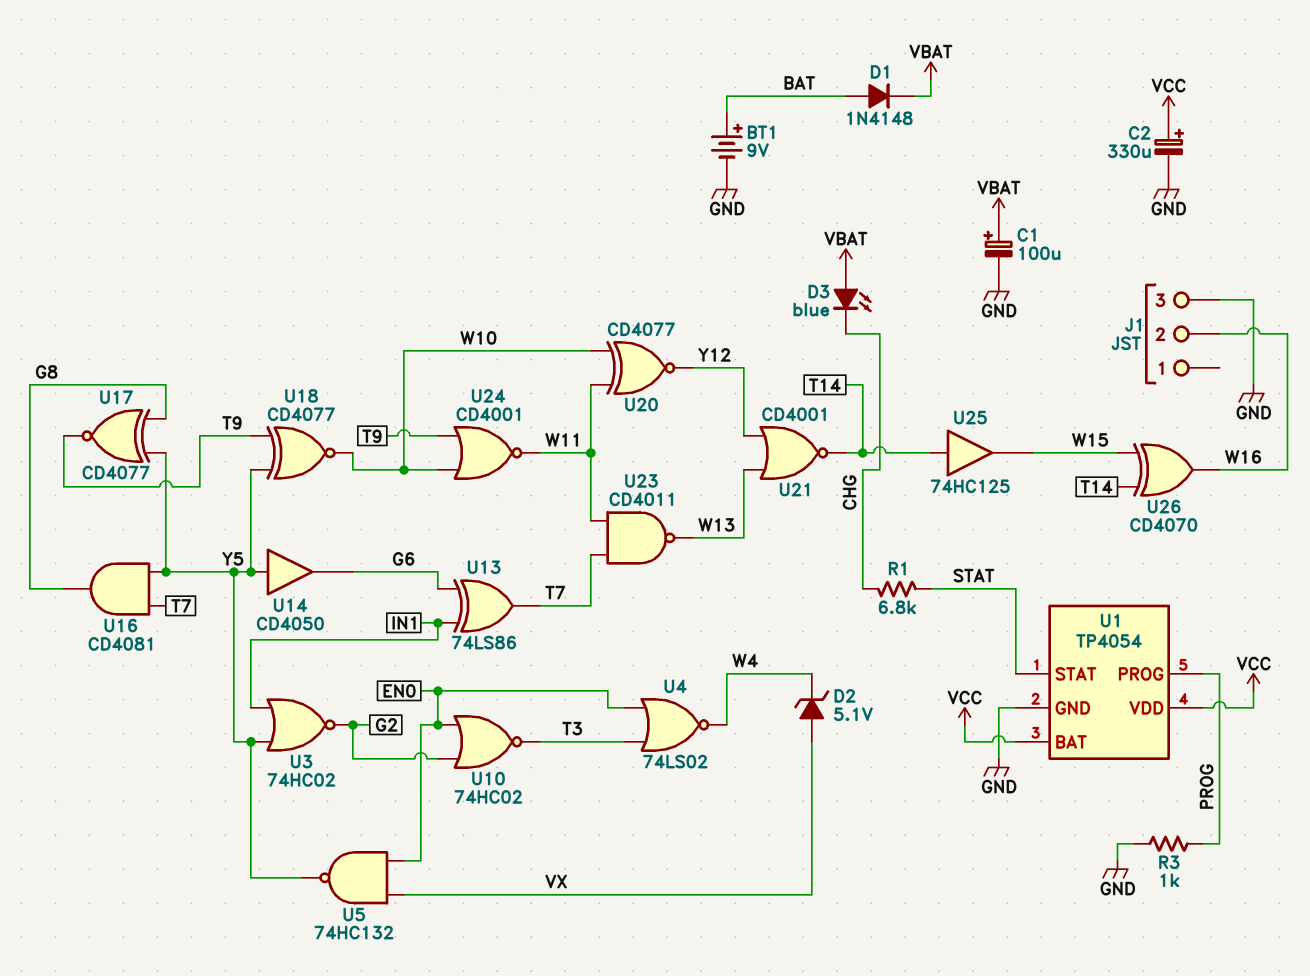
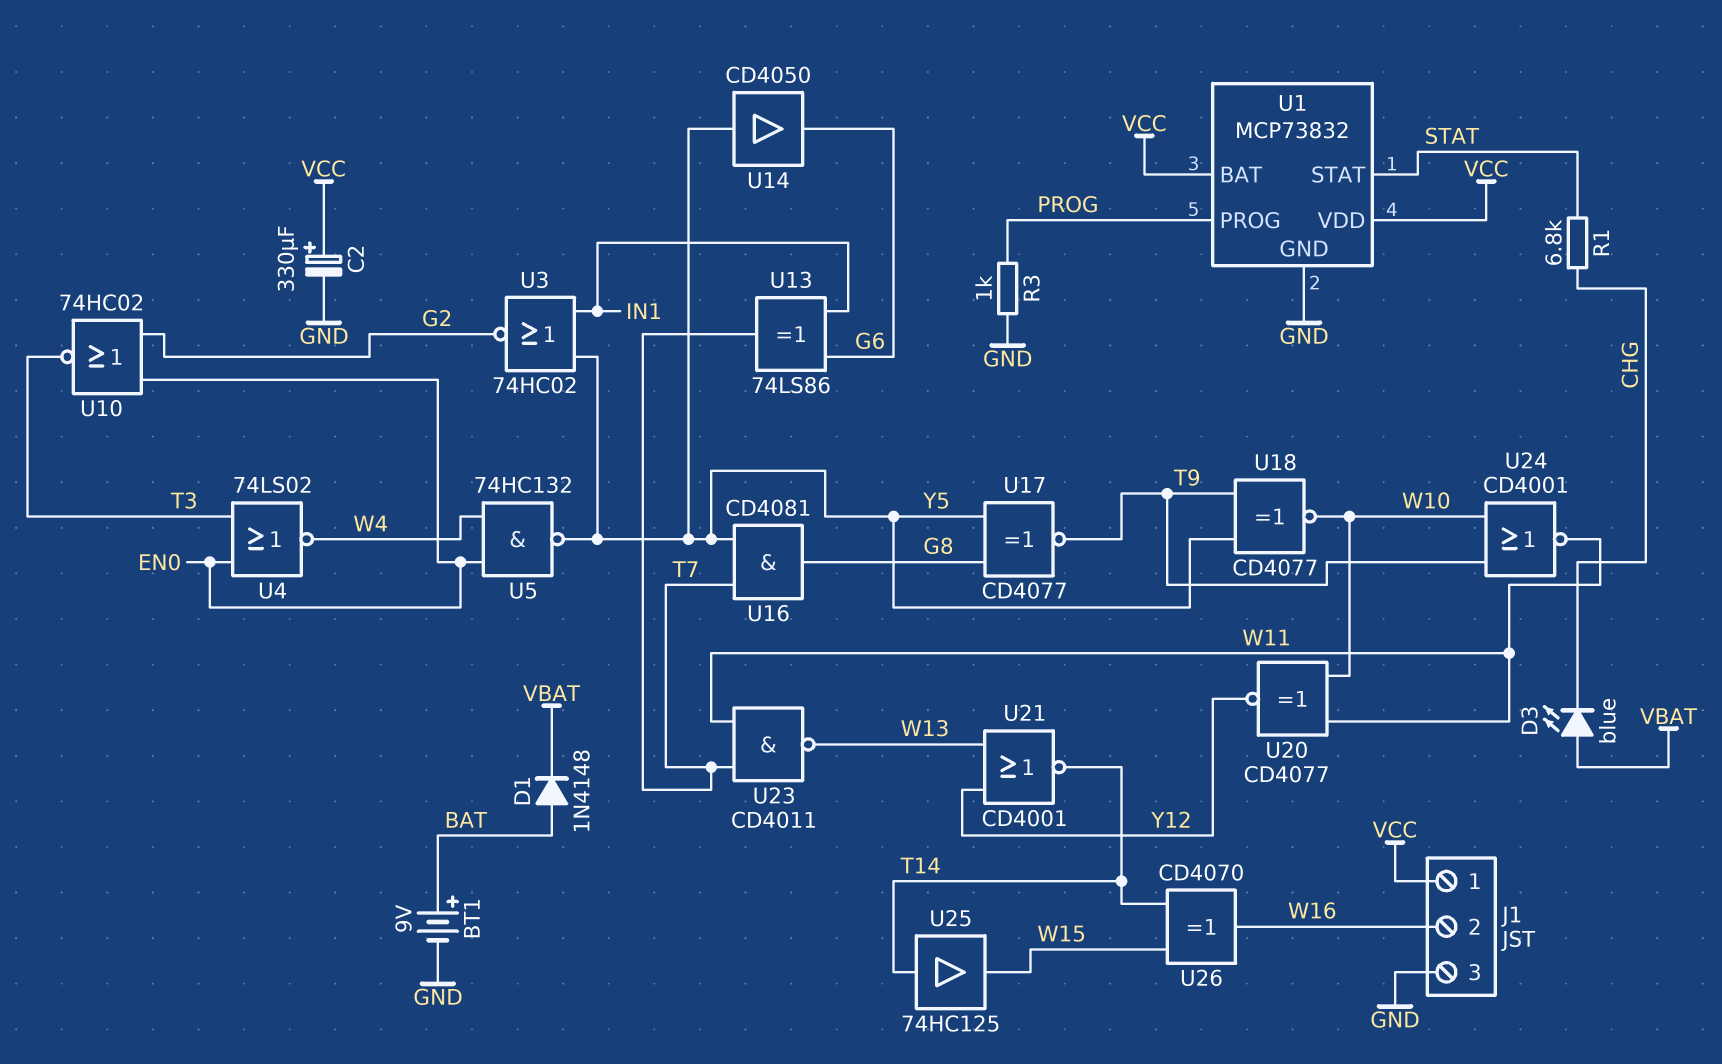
C1: 100uF (plus VBAT, minus GND) -> none
D2: zener 5.1V (A VX, K W4) -> none
J1 pin 1: none -> VCC
U1: TP4054 -> MCP73832
U5: NAND 74HC132 (in EN0, in VX, out Y5) -> NAND 74HC132 (in EN0, in W4, out Y5)

